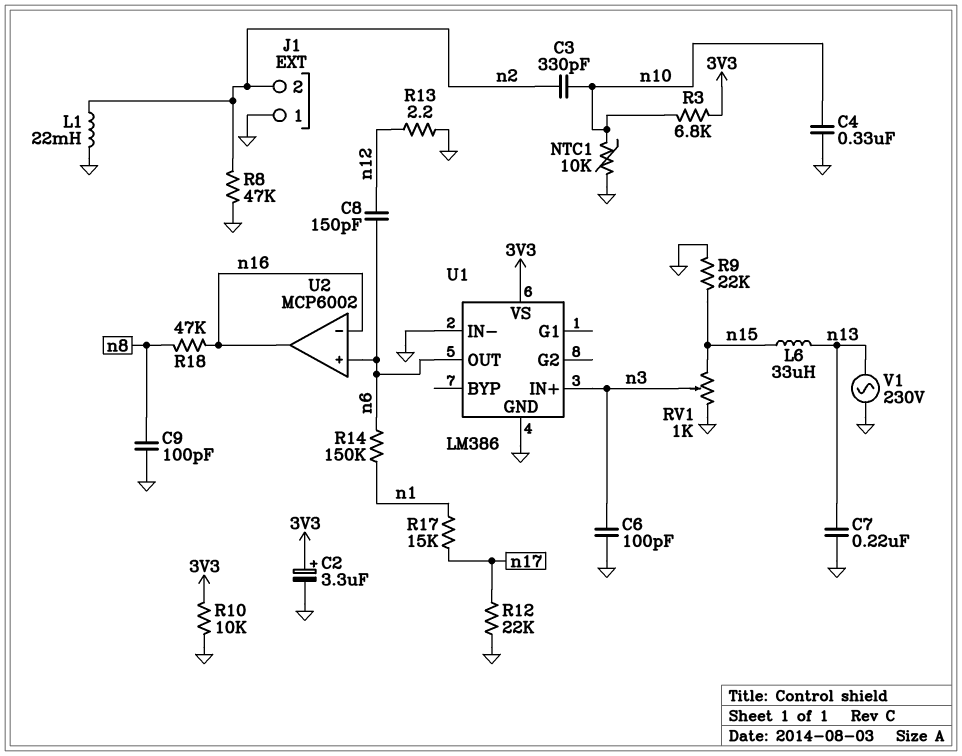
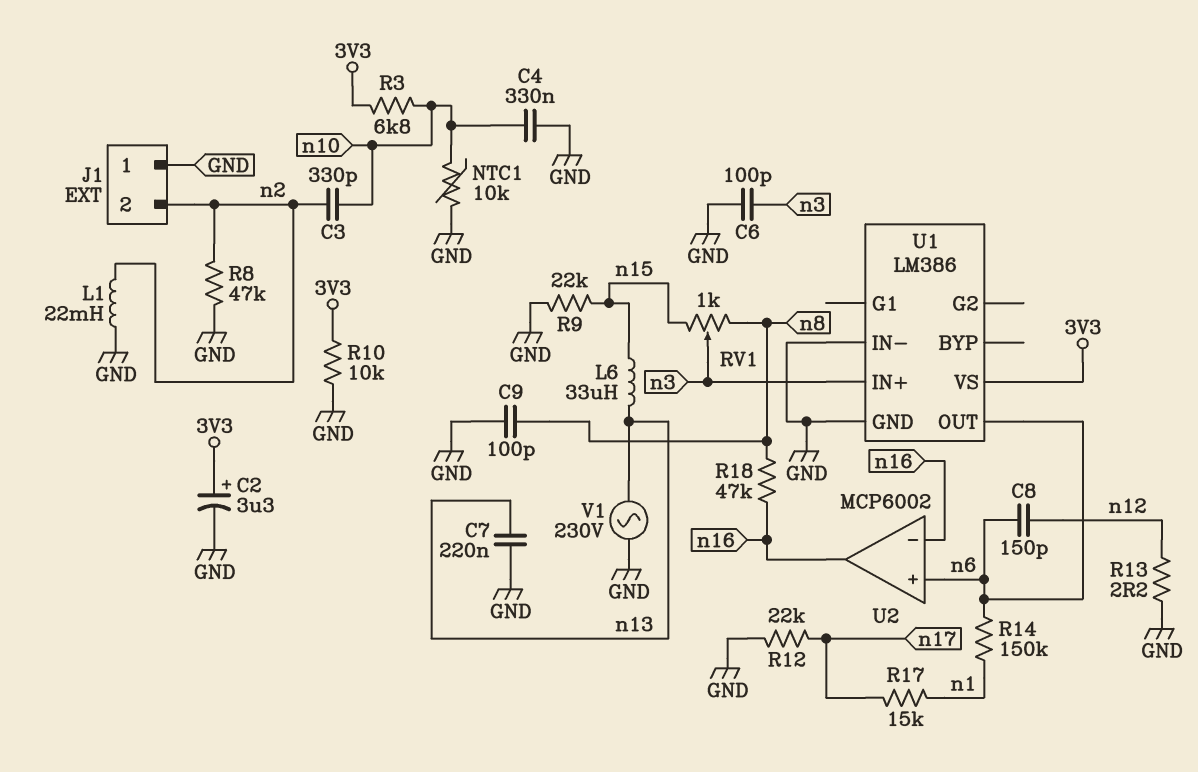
RV1: 1k (GND, n15, wiper n3) -> 1k (n8, n15, wiper n3)

